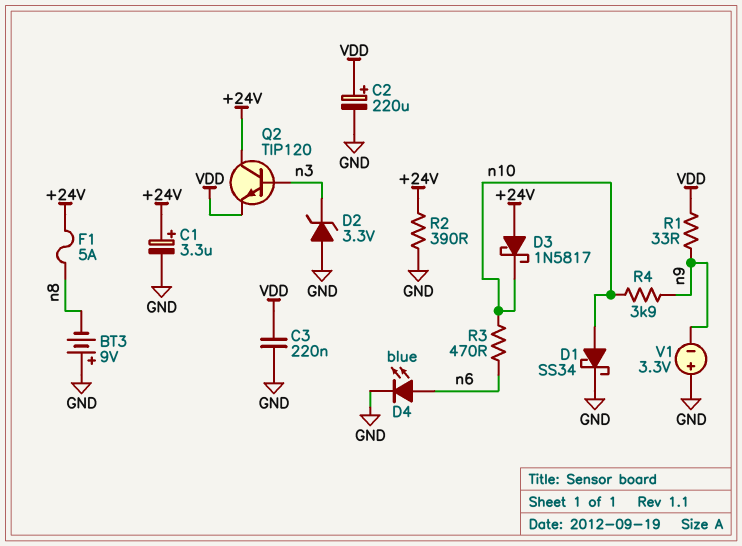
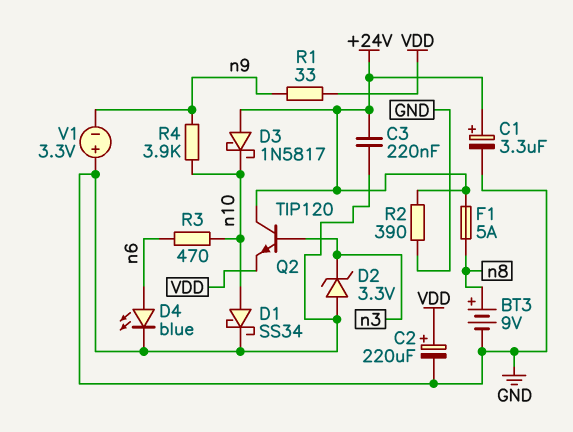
BT3: 9V (plus GND, minus n8) -> 9V (plus n8, minus GND)
C3: 220nF (GND, VDD) -> 220nF (+24V, GND)

